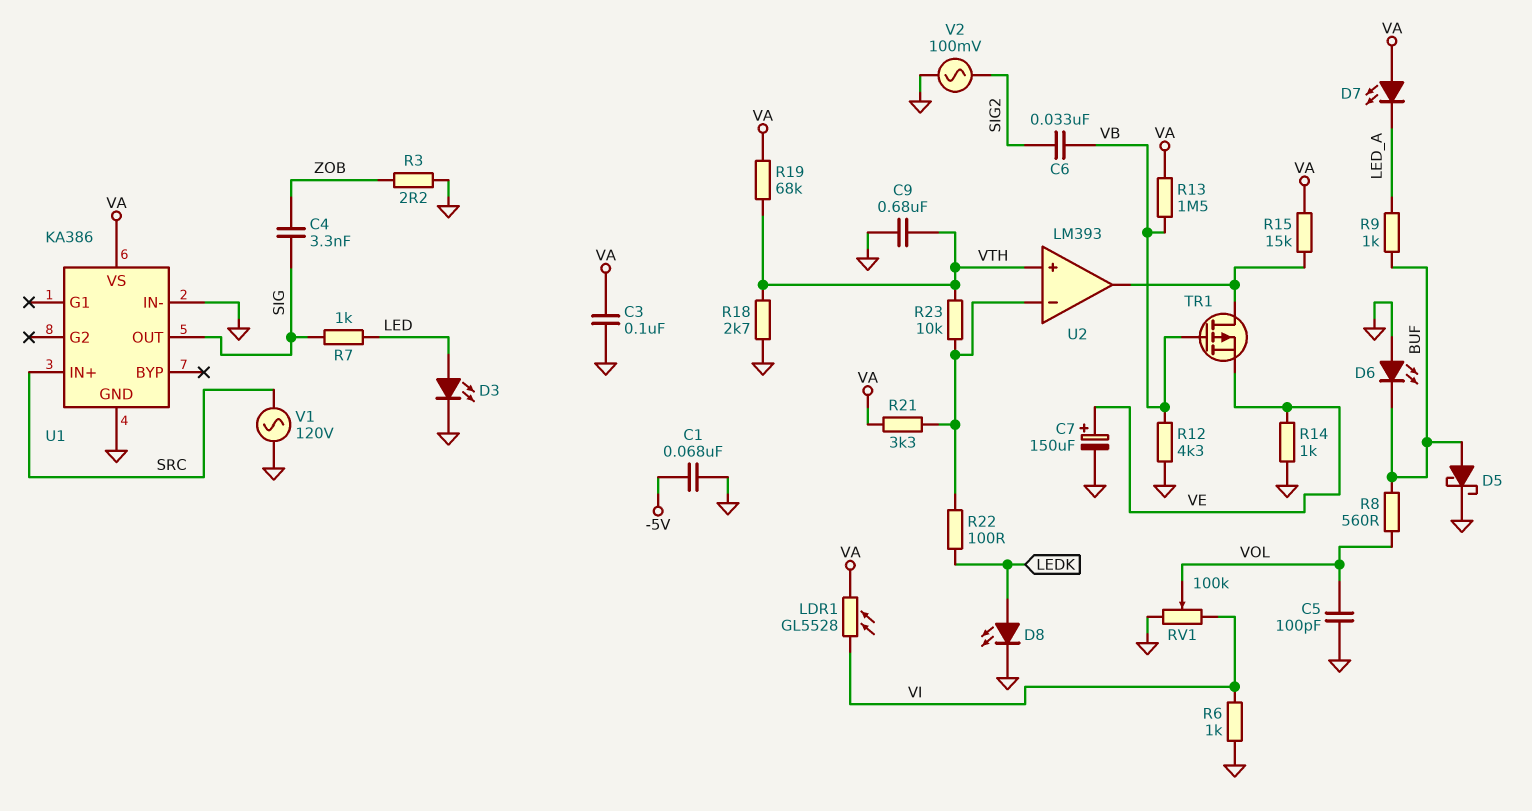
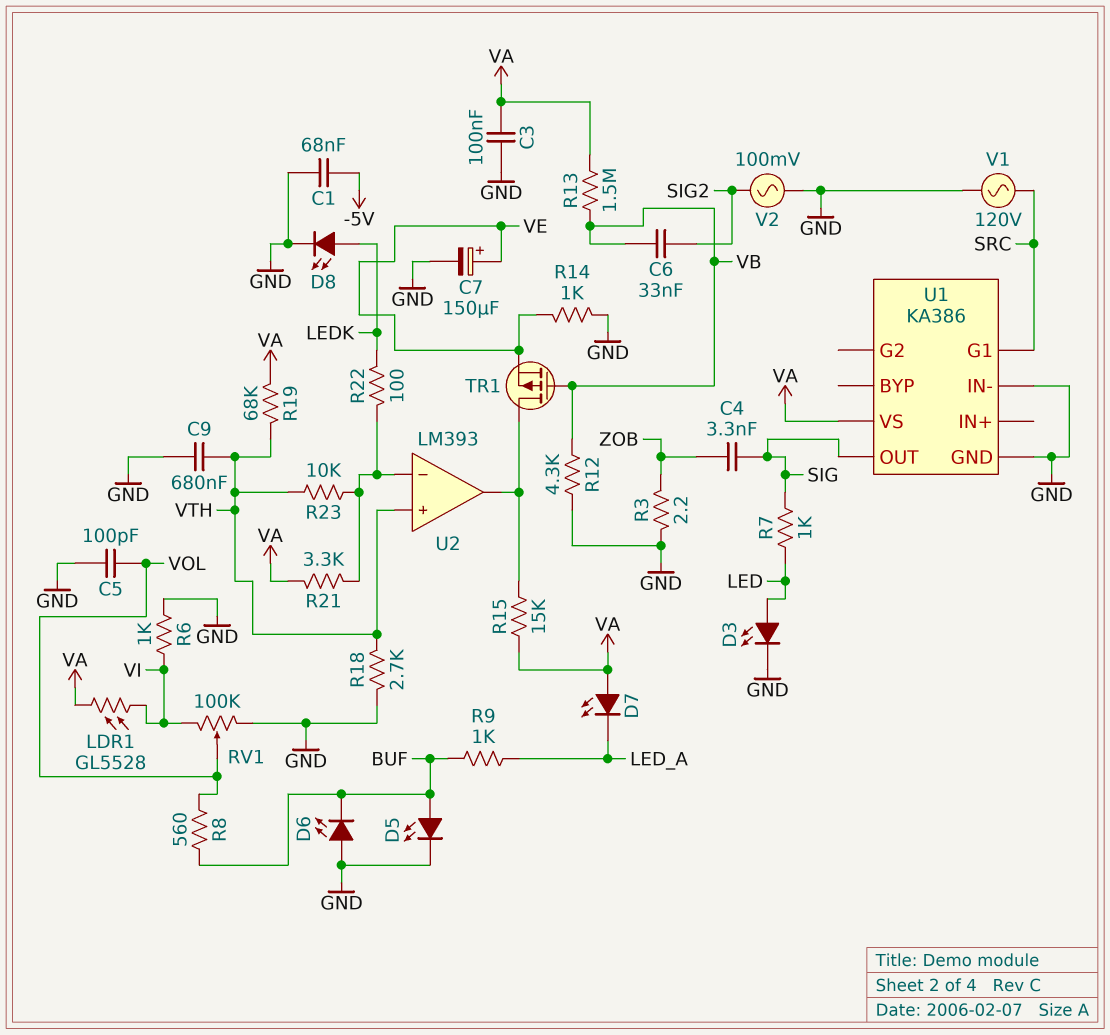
D5: schottky (A BUF, K GND) -> LED (A BUF, K GND)
U1 pin G1: none -> SRC
U1 pin IN+: SRC -> none

